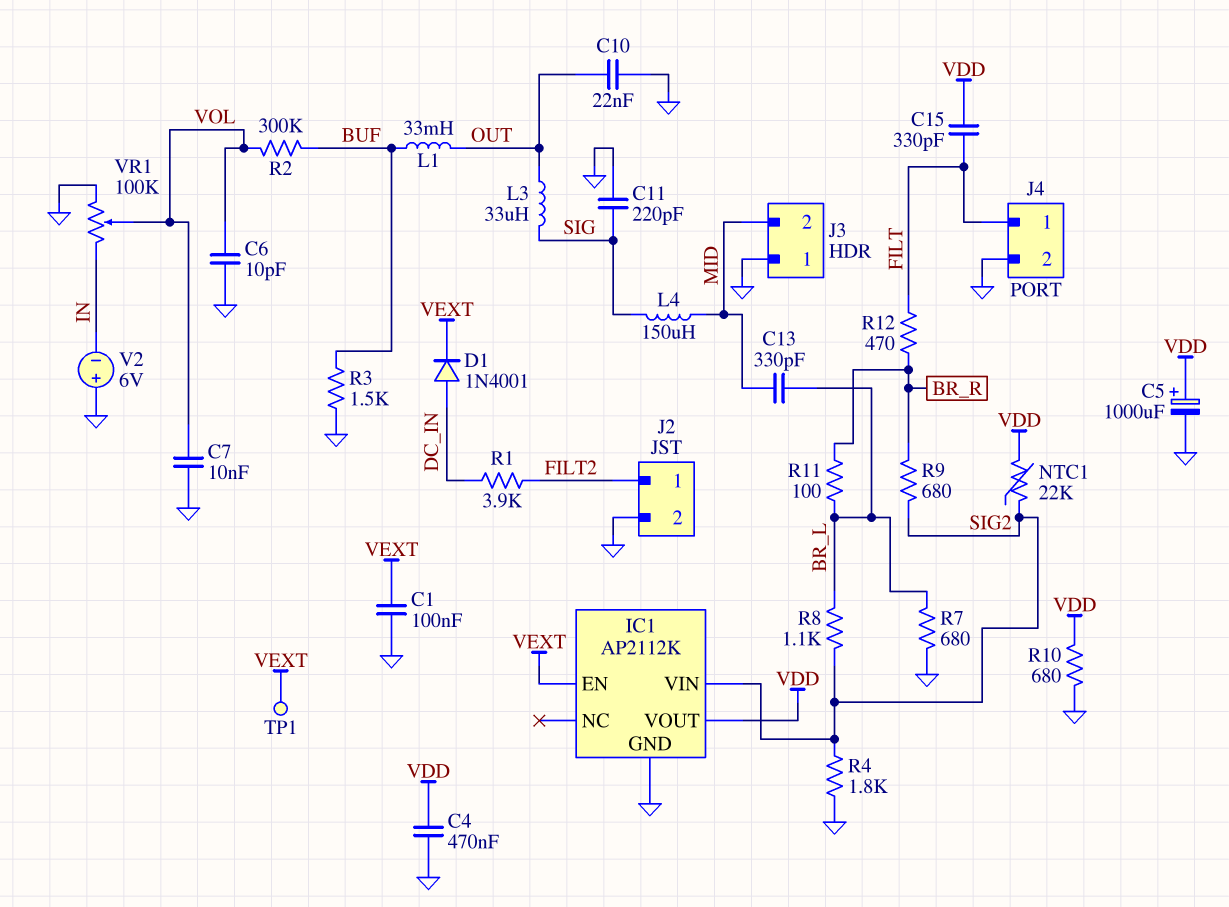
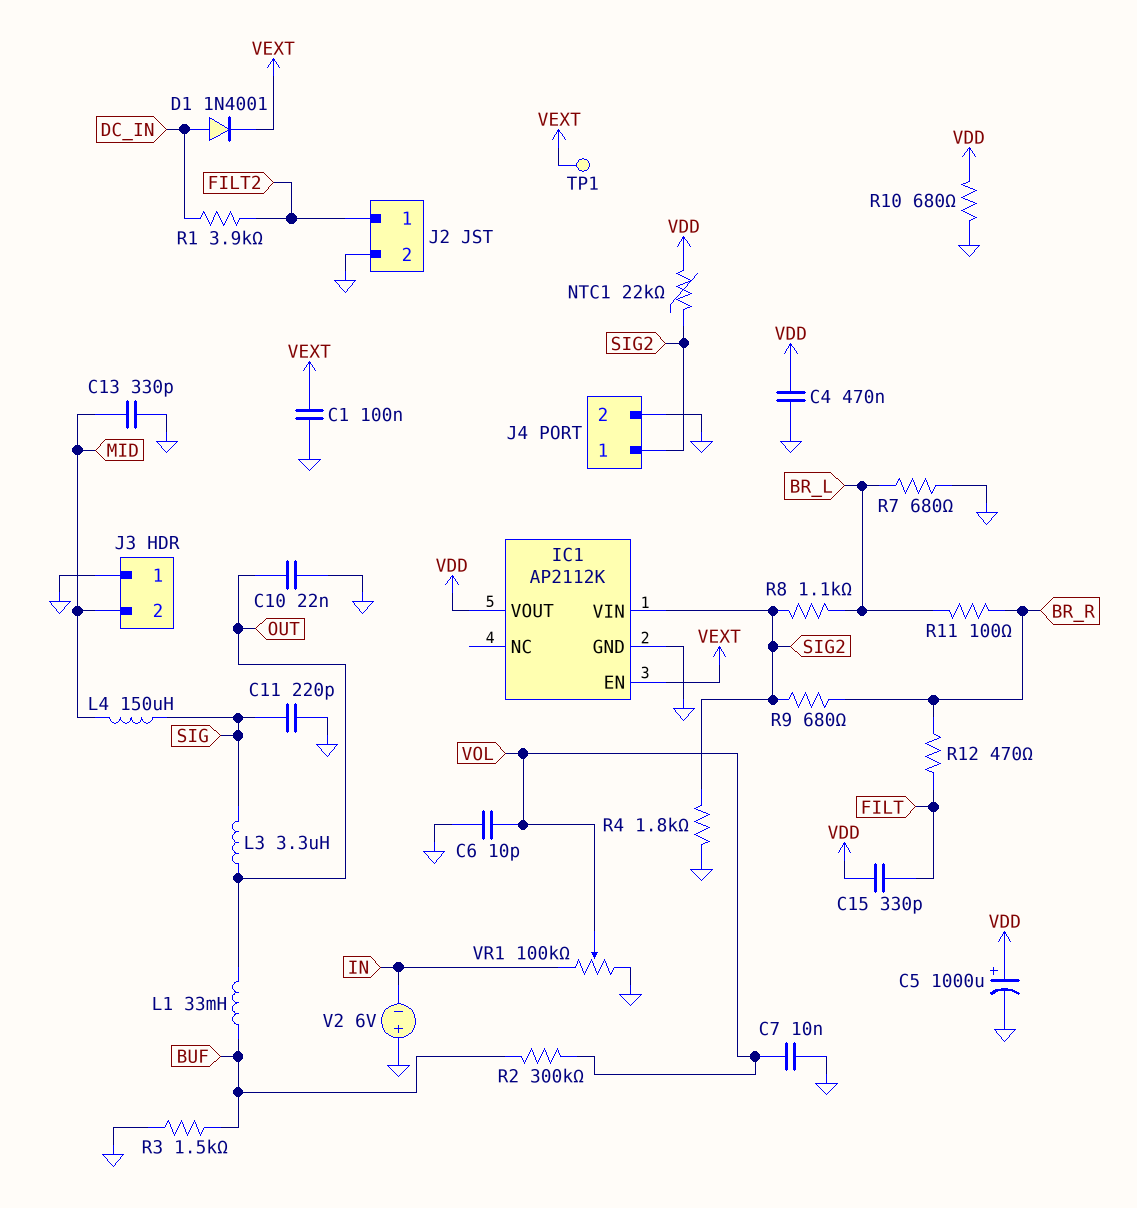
C13: 330pF (BR_L, MID) -> 330pF (GND, MID)
J4 pin 1: FILT -> SIG2
L3: 33uH (OUT, SIG) -> 3.3uH (OUT, SIG)

